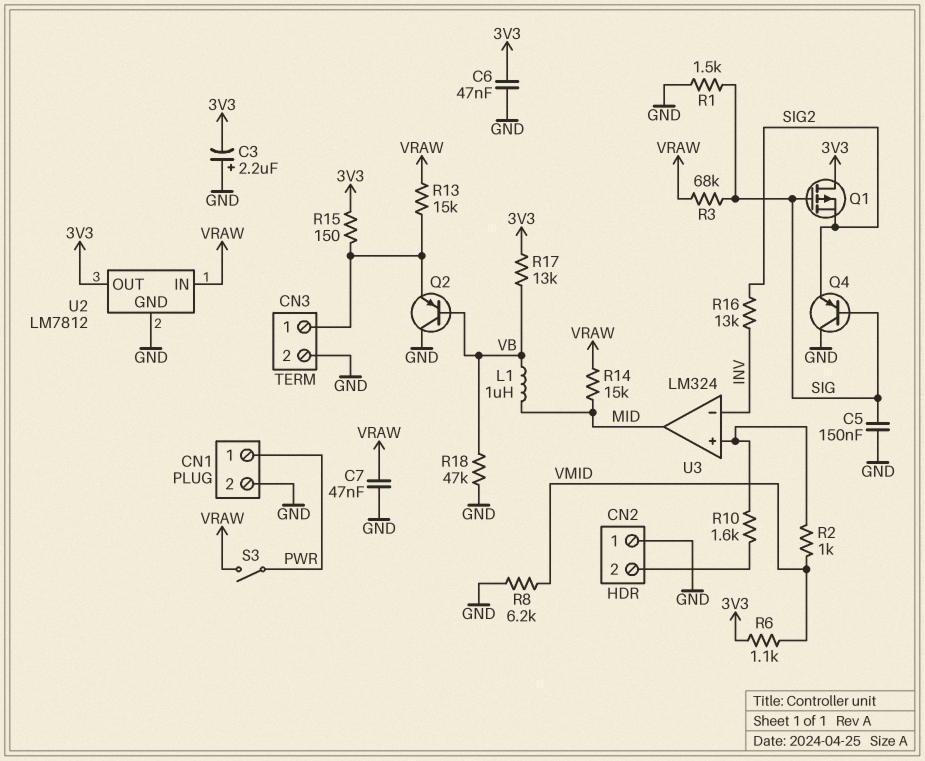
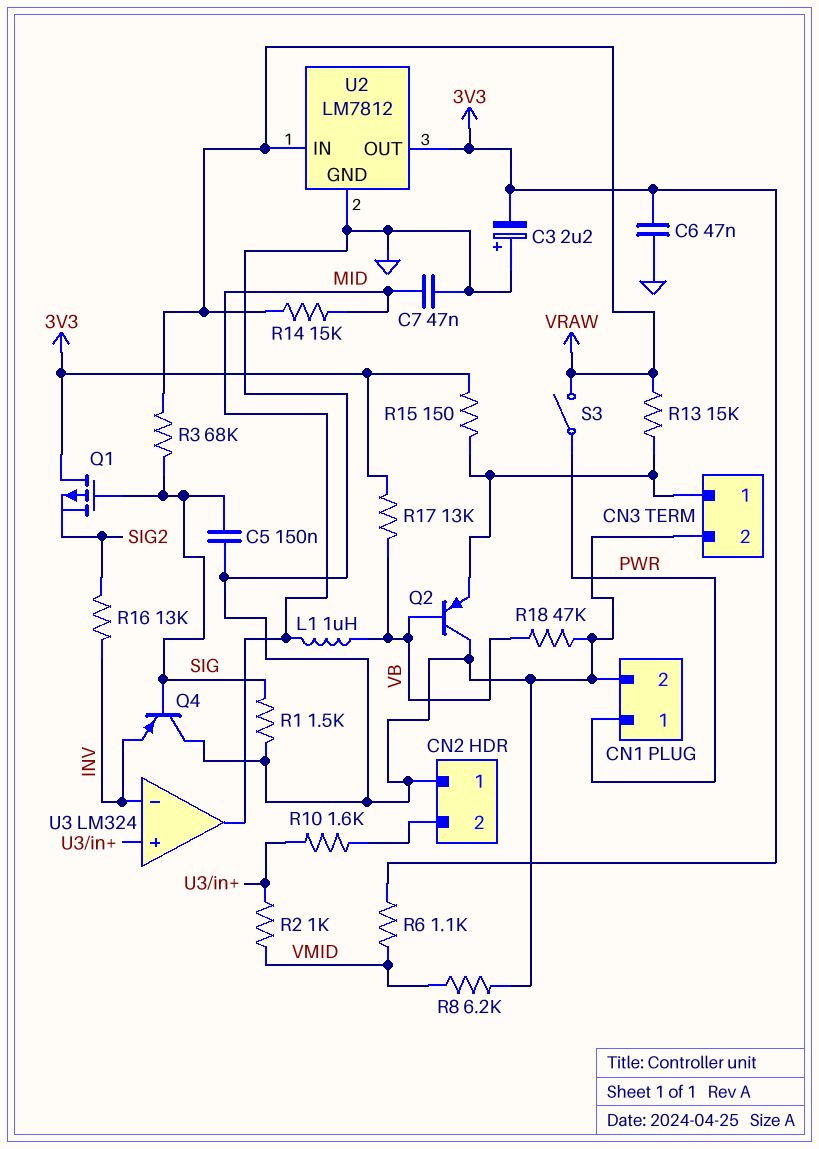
C7: 47nF (GND, VRAW) -> 47nF (GND, MID)
Q4: PNP (B SIG, C GND, E SIG2) -> PNP (B SIG, C GND, E INV)

